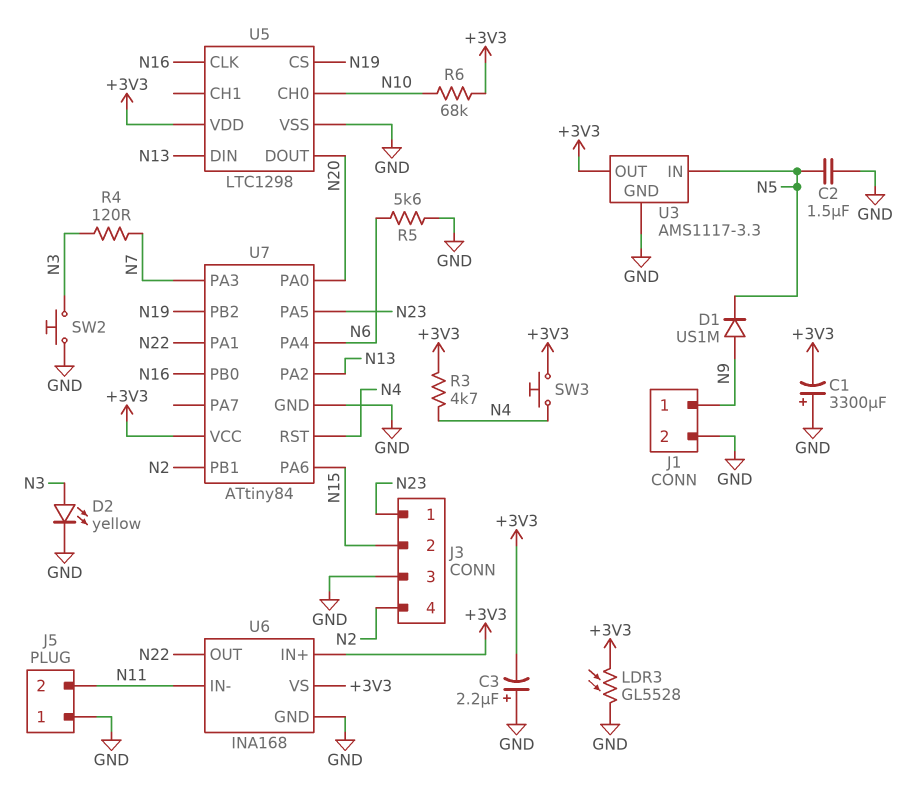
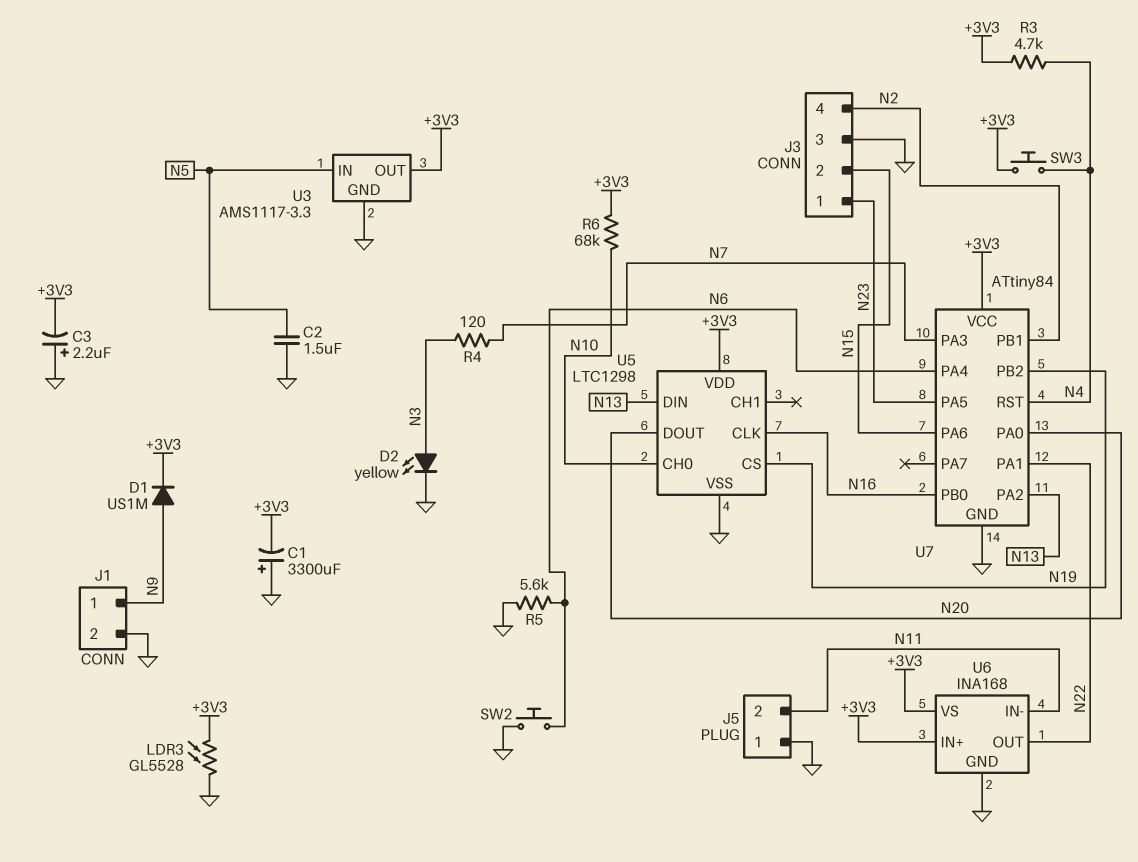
D1: diode US1M (A N9, K N5) -> diode US1M (A N9, K +3V3)
SW2: button (GND, N3) -> button (GND, N6)

